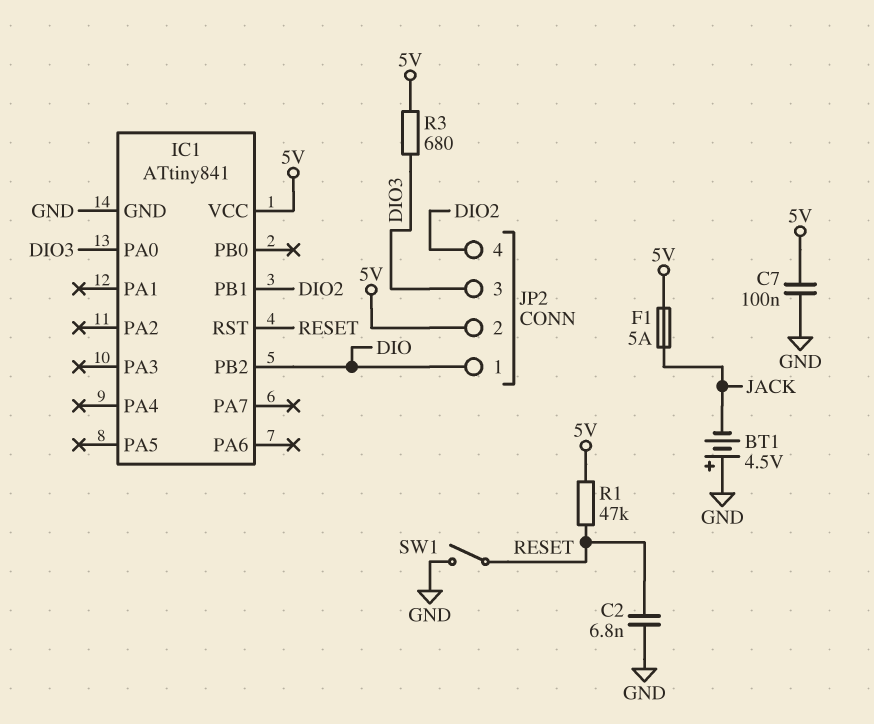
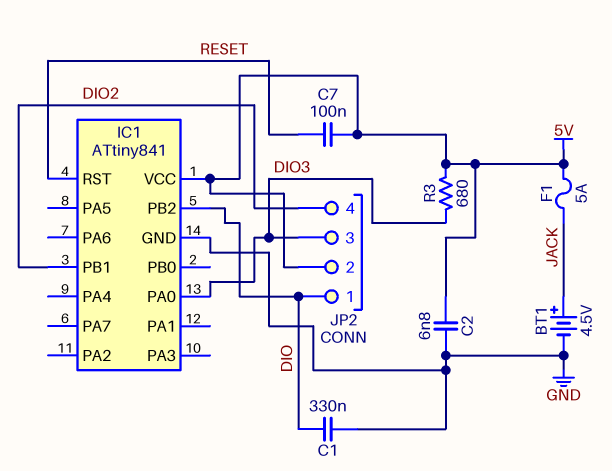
BT1: 4.5V (plus GND, minus JACK) -> 4.5V (plus JACK, minus GND)
C1: none -> 330nF (DIO, GND)
C2: 6.8nF (GND, RESET) -> 6.8nF (5V, GND)
C7: 100nF (5V, GND) -> 100nF (5V, RESET)
R1: 47k (5V, RESET) -> none
SW1: switch (GND, RESET) -> none

